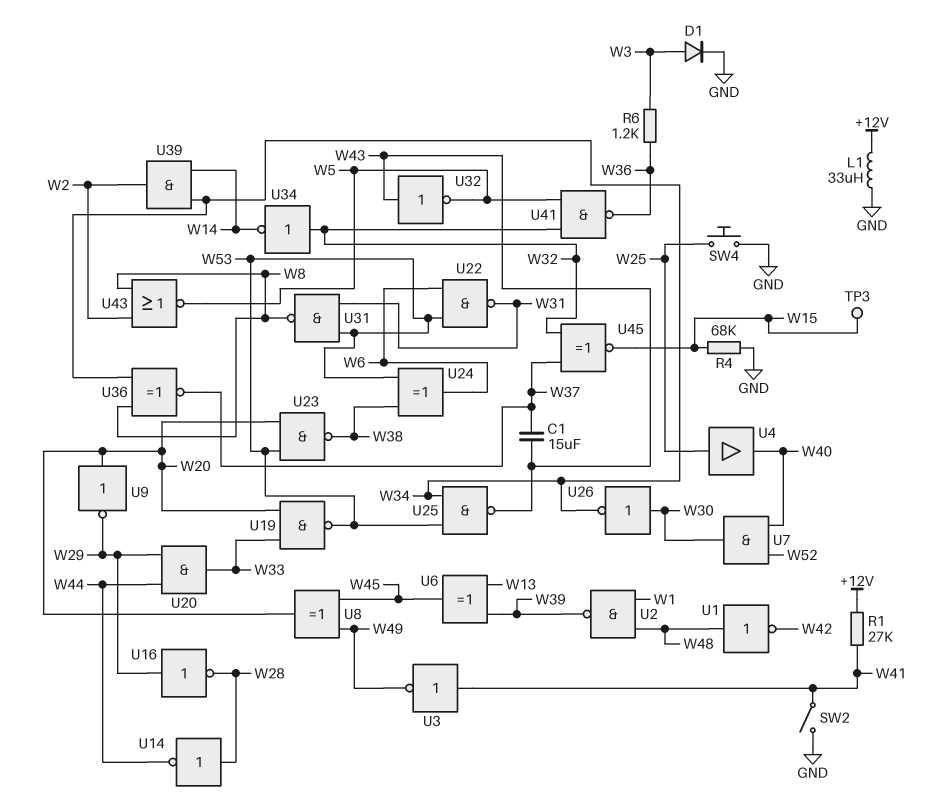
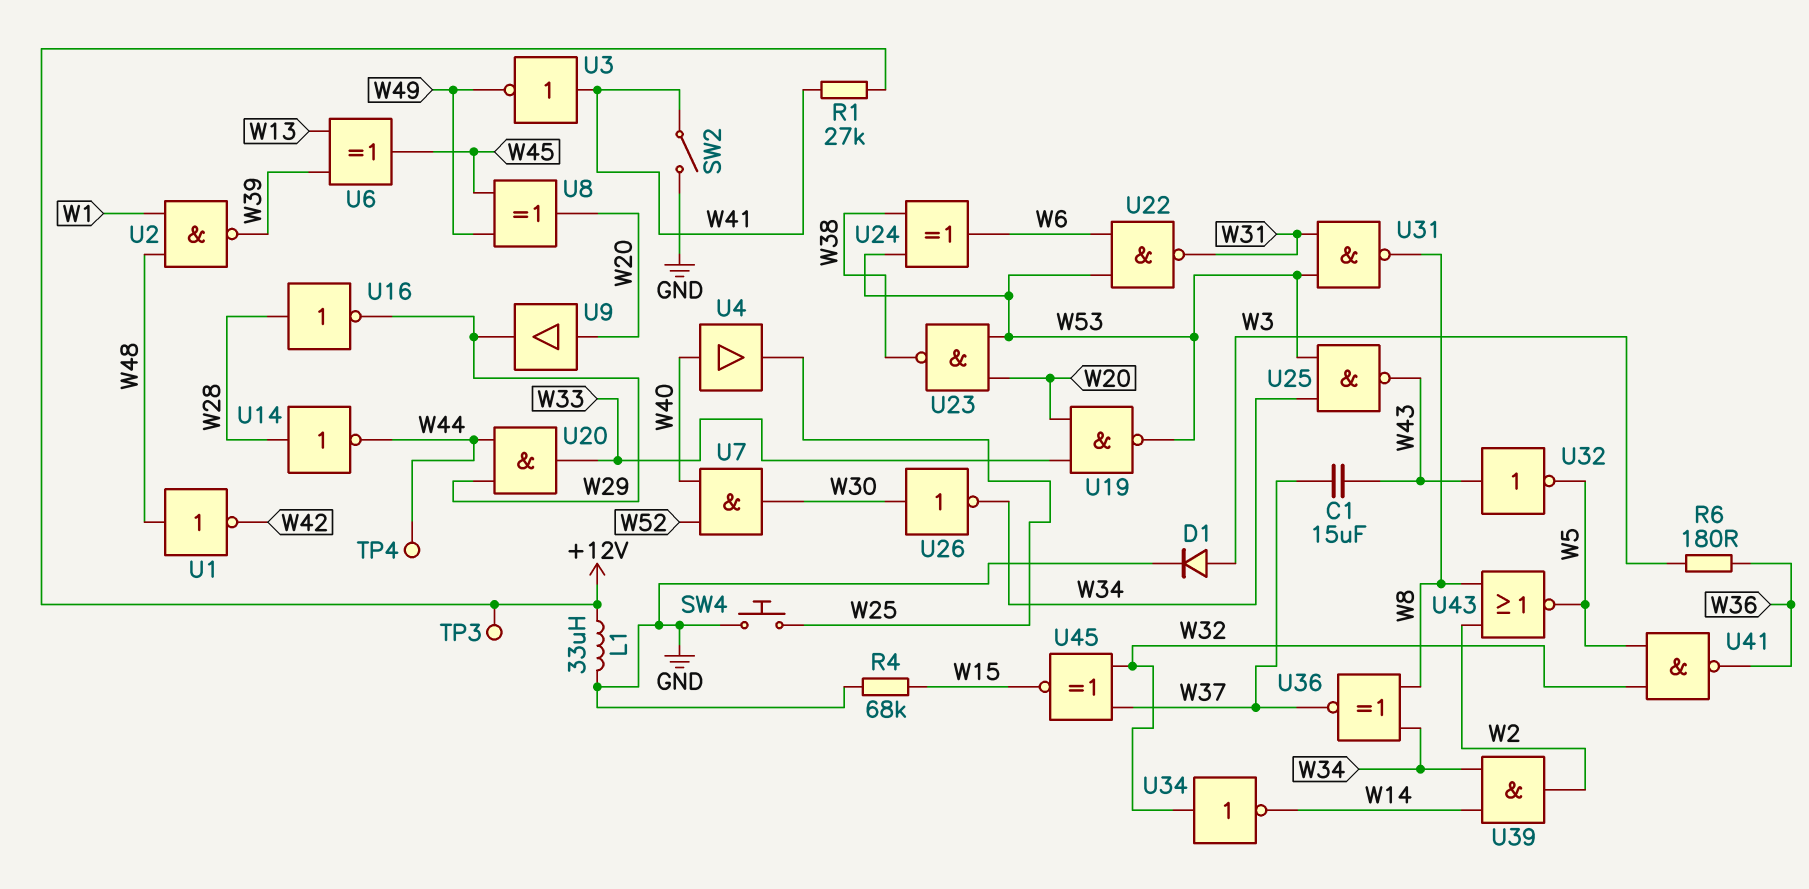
R6: 1.2k (W3, W36) -> 180 (W3, W36)
TP3: test point (W15) -> test point (+12V)
TP4: none -> test point (W44)
U4: buffer (in W25, out W40) -> buffer (in W40, out W25)
U9: NOT (in W20, out W29) -> buffer (in W20, out W29)
U16: NOT (in W29, out W28) -> NOT (in W28, out W29)

